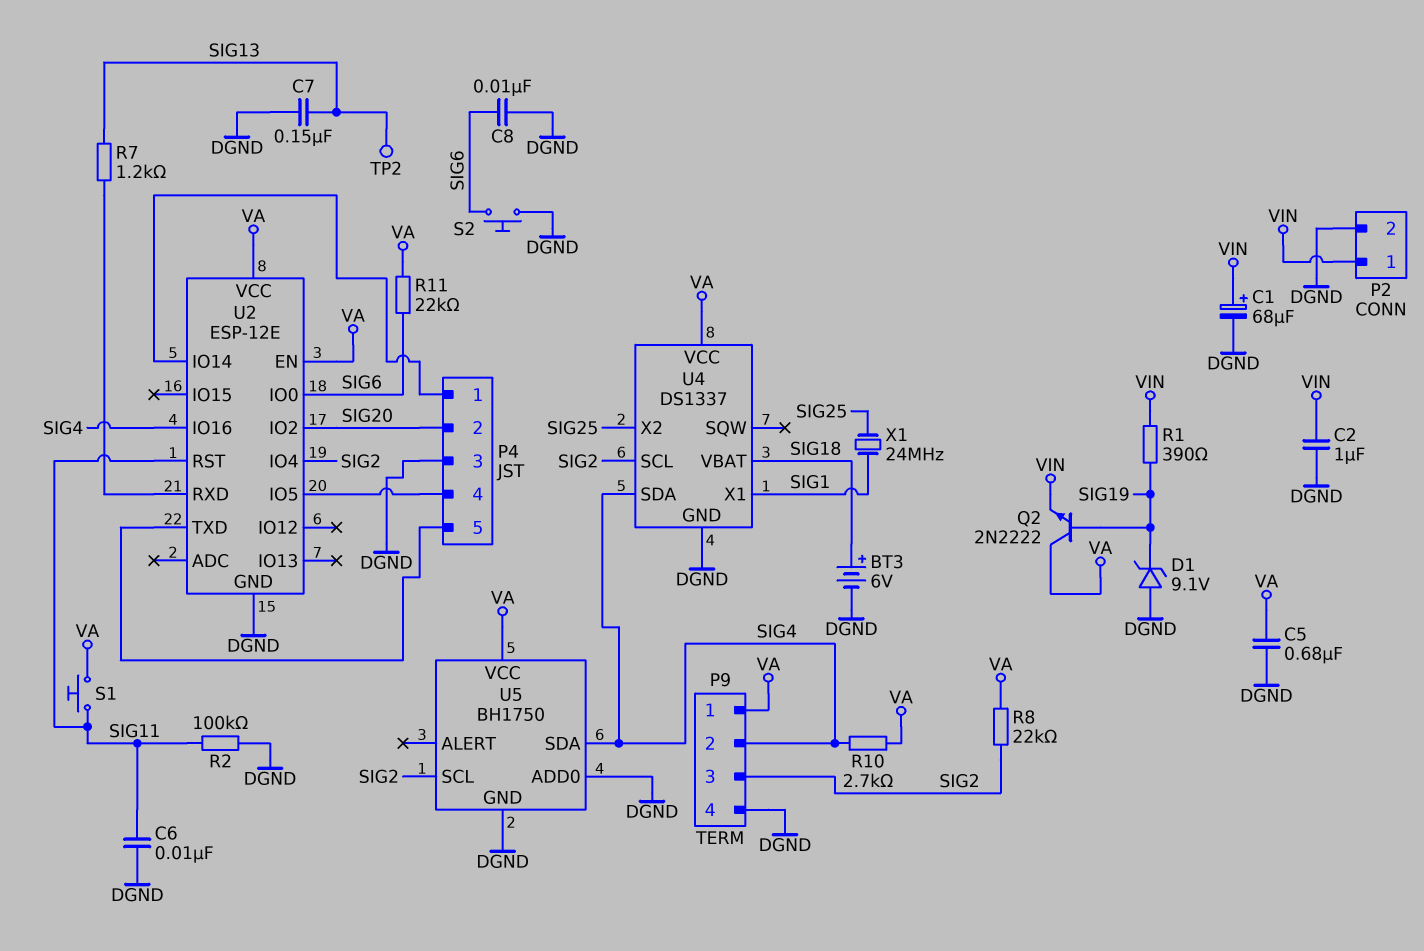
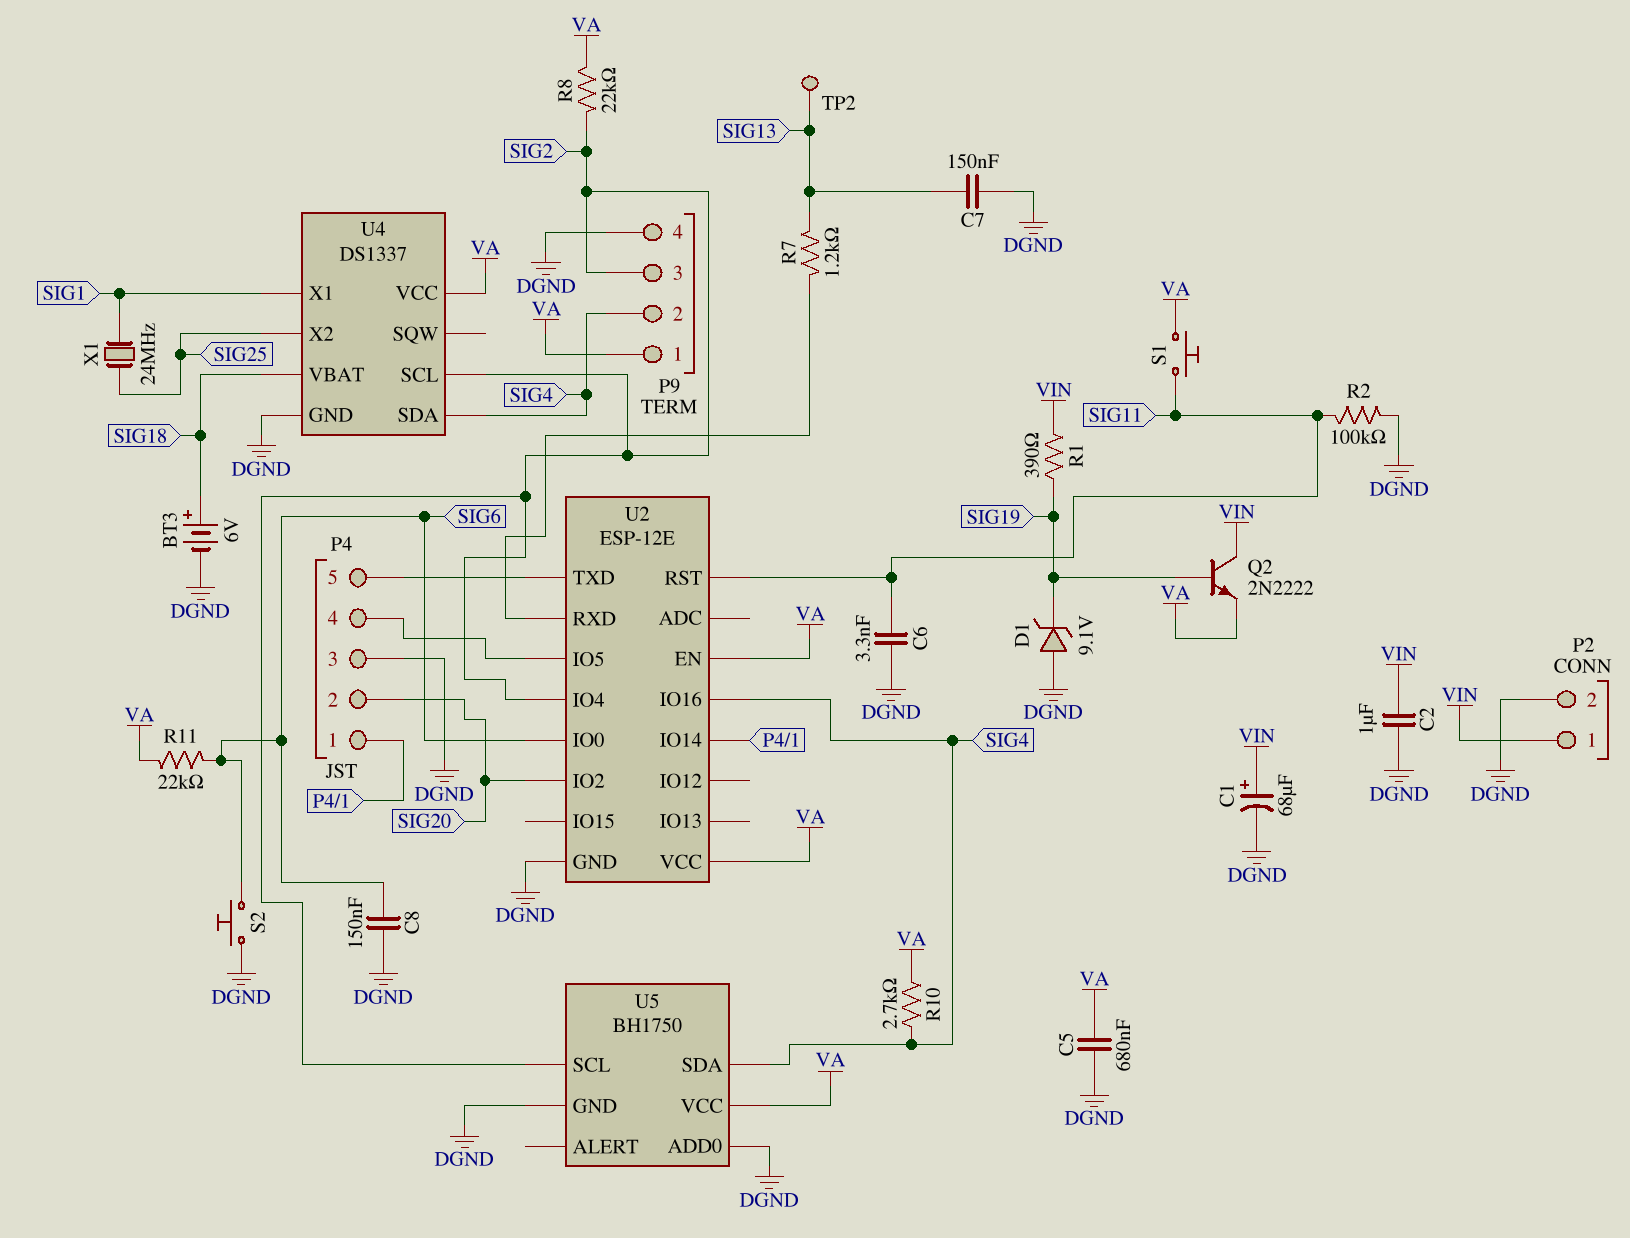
C6: 10nF (DGND, SIG11) -> 3.3nF (DGND, SIG11)
C8: 10nF (DGND, SIG6) -> 150nF (DGND, SIG6)
Q2: NPN 2N2222 (B SIG19, C VA, E VIN) -> NPN 2N2222 (B SIG19, C VIN, E VA)

